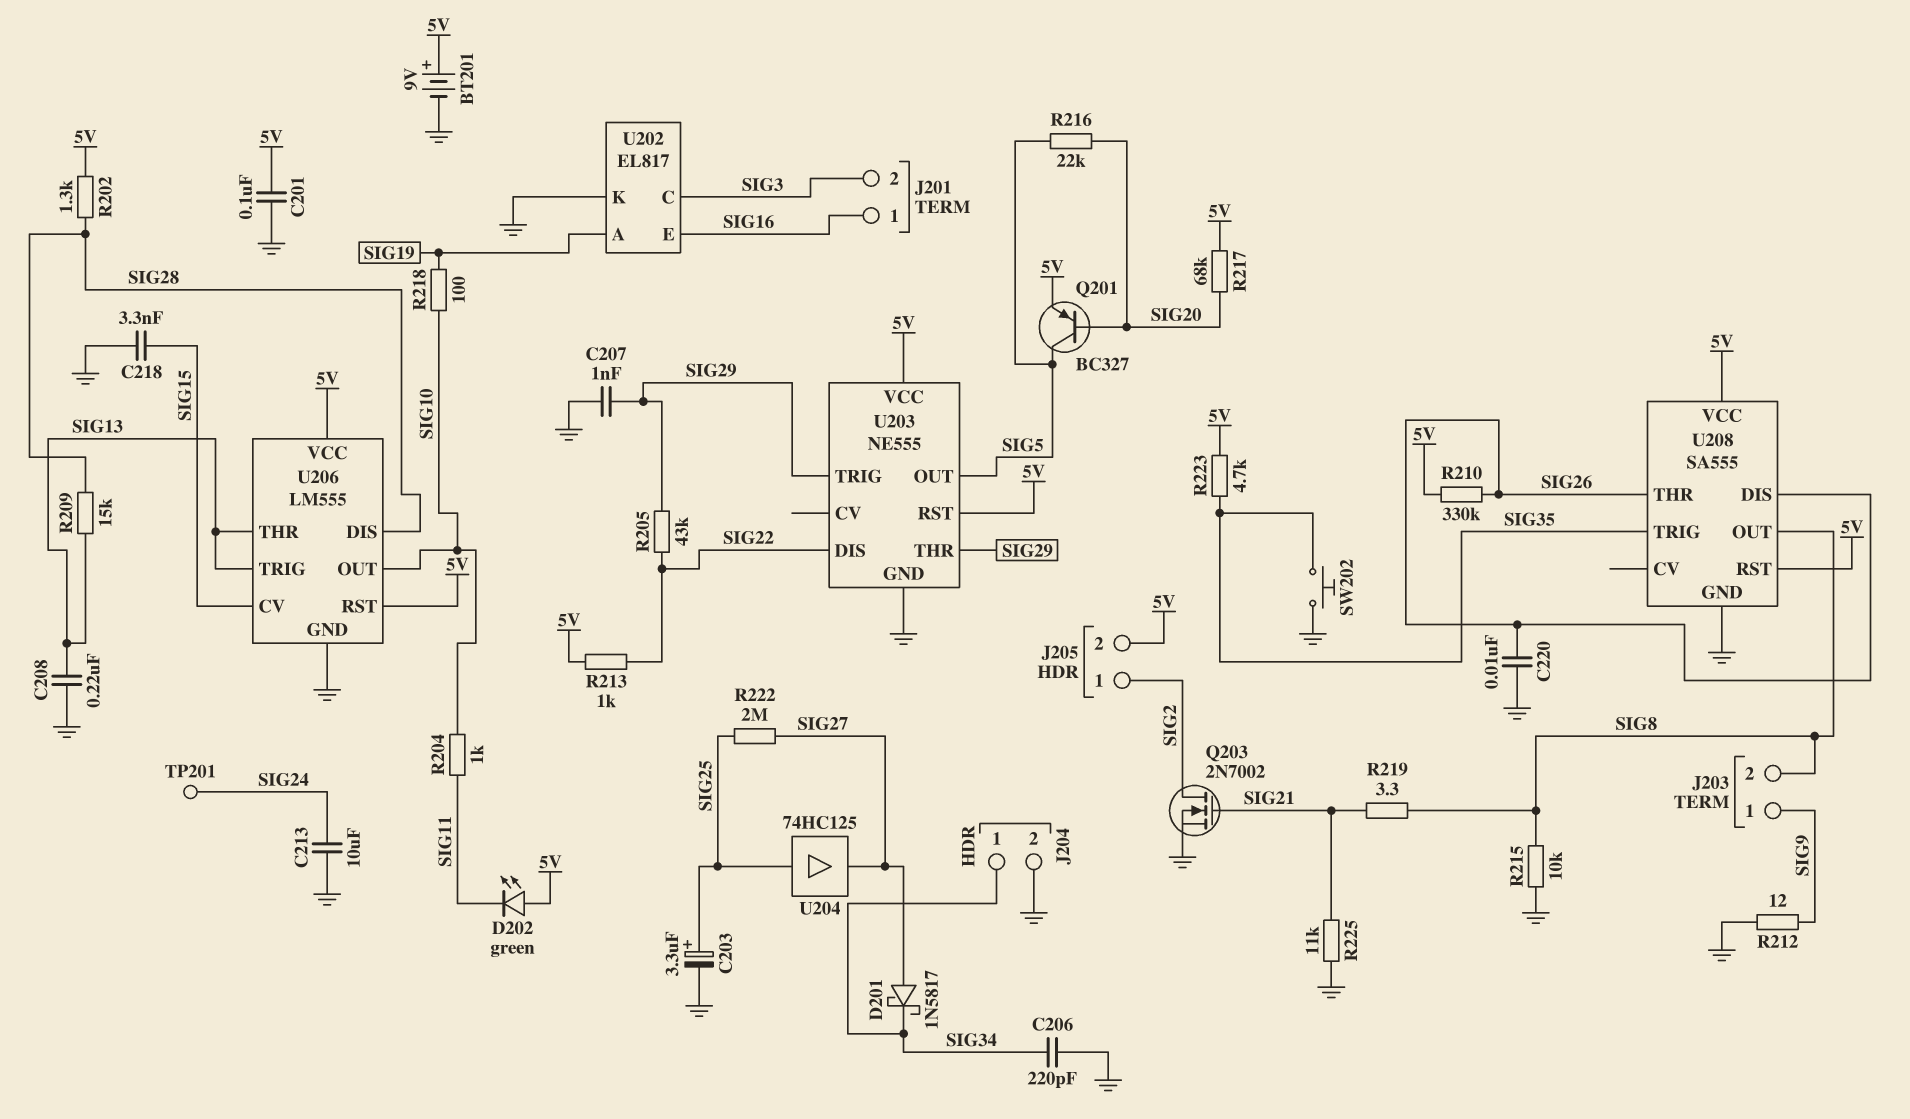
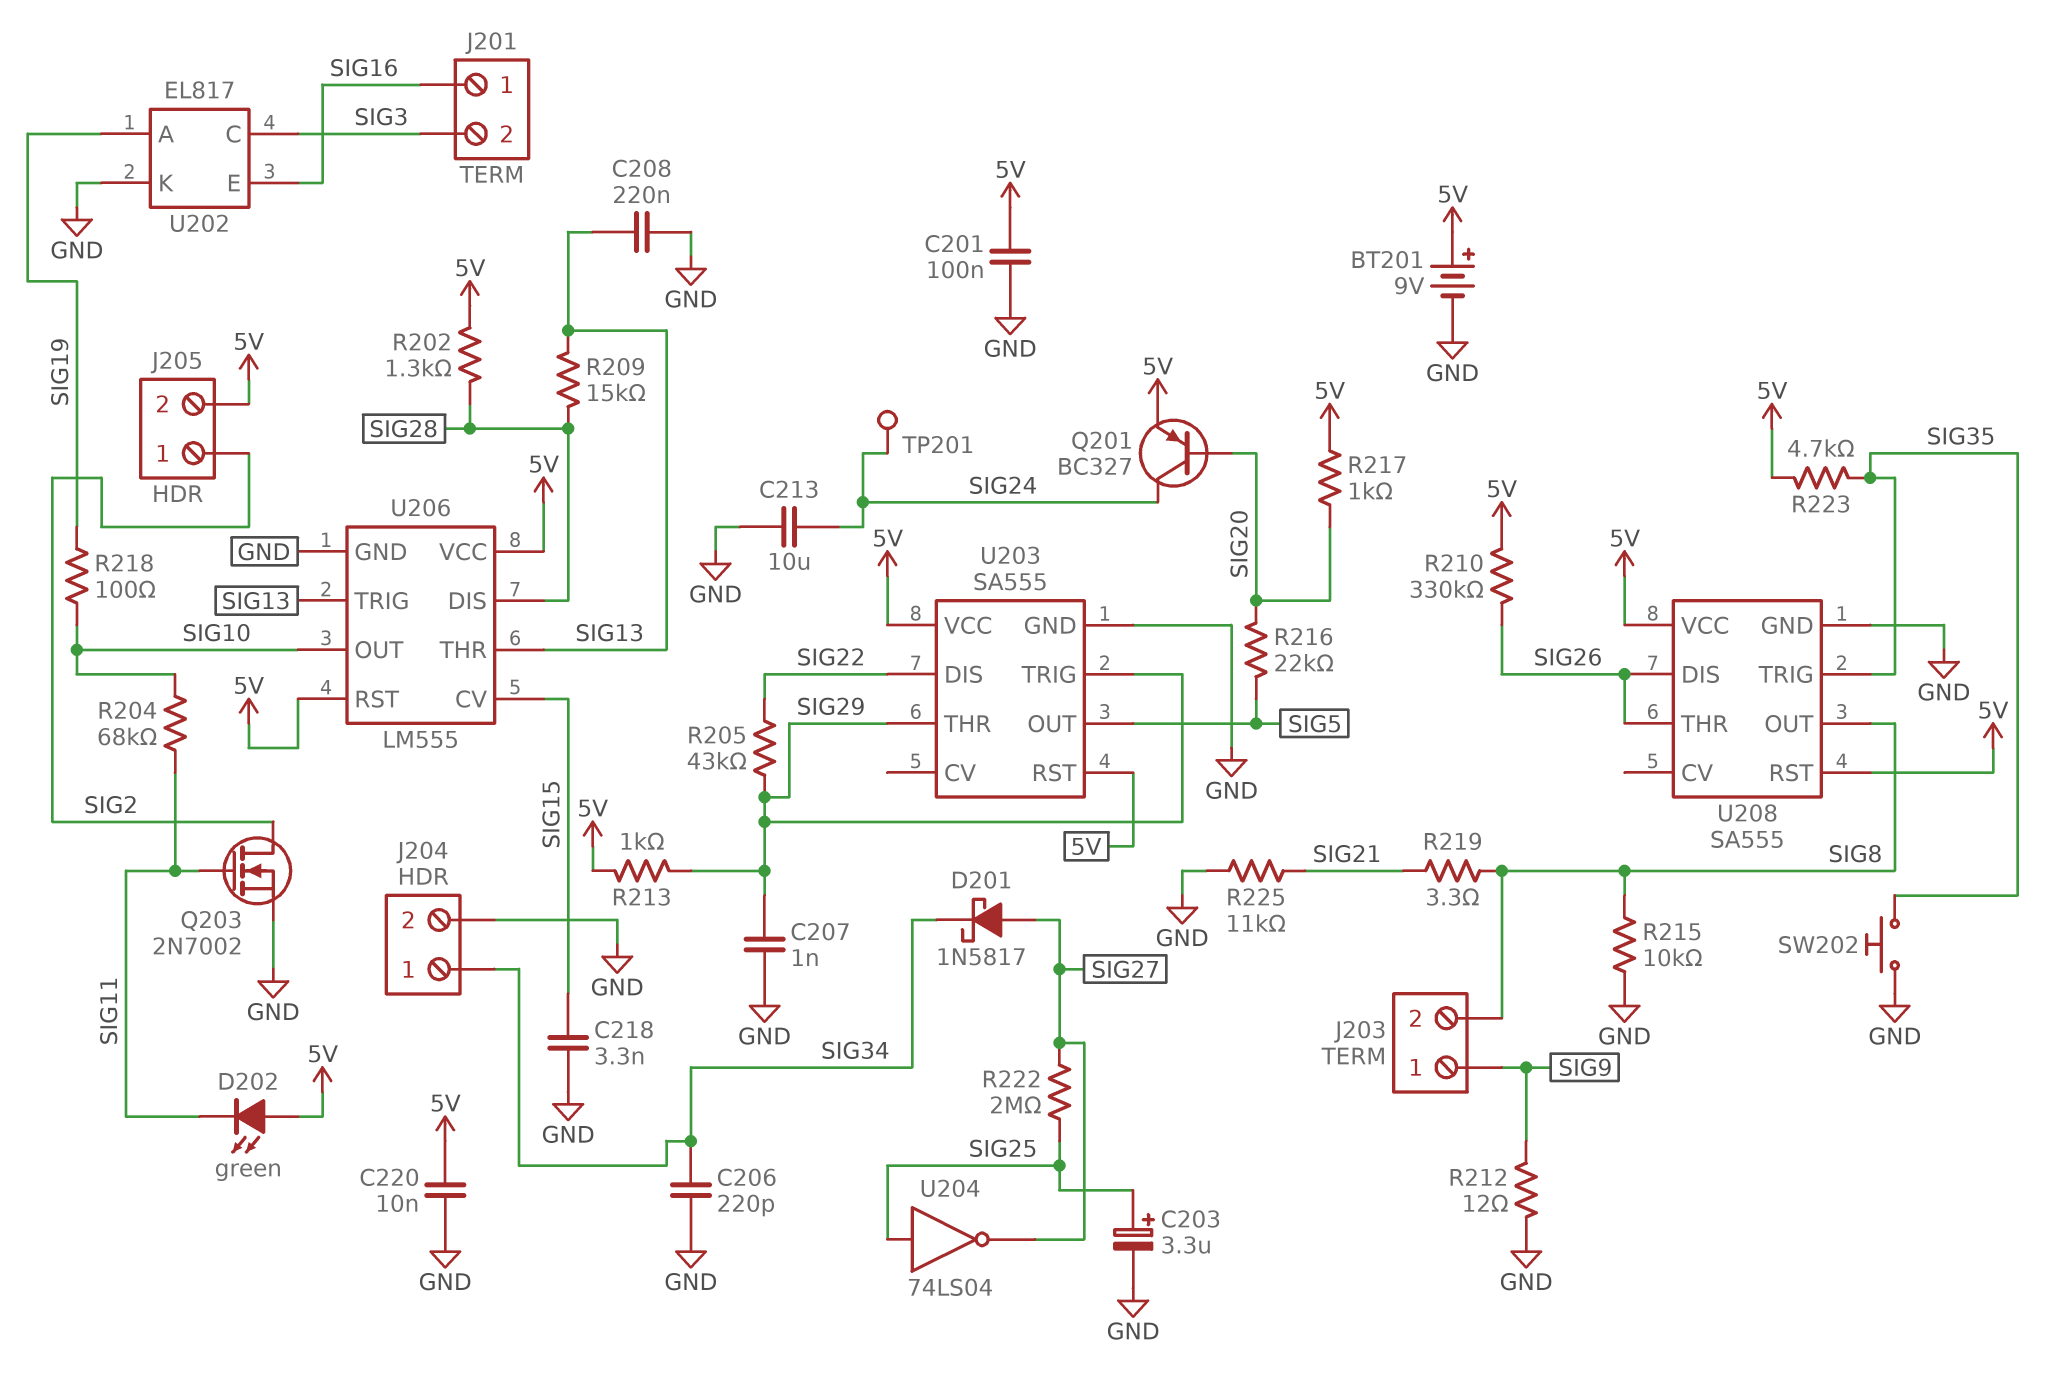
C220: 10nF (GND, SIG26) -> 10nF (5V, GND)
Q201: PNP BC327 (B SIG20, C SIG5, E 5V) -> PNP BC327 (B SIG20, C SIG24, E 5V)
Q203: NMOS 2N7002 (G SIG21, D SIG2, S GND) -> NMOS 2N7002 (G SIG11, D SIG2, S GND)
R204: 1k (SIG10, SIG11) -> 68k (SIG10, SIG11)
R213: 1k (5V, SIG22) -> 1k (5V, SIG29)
R217: 68k (5V, SIG20) -> 1k (5V, SIG20)
U203: NE555 -> SA555
U204: buffer 74HC125 (in SIG25, out SIG27) -> NOT 74LS04 (in SIG25, out SIG27)

